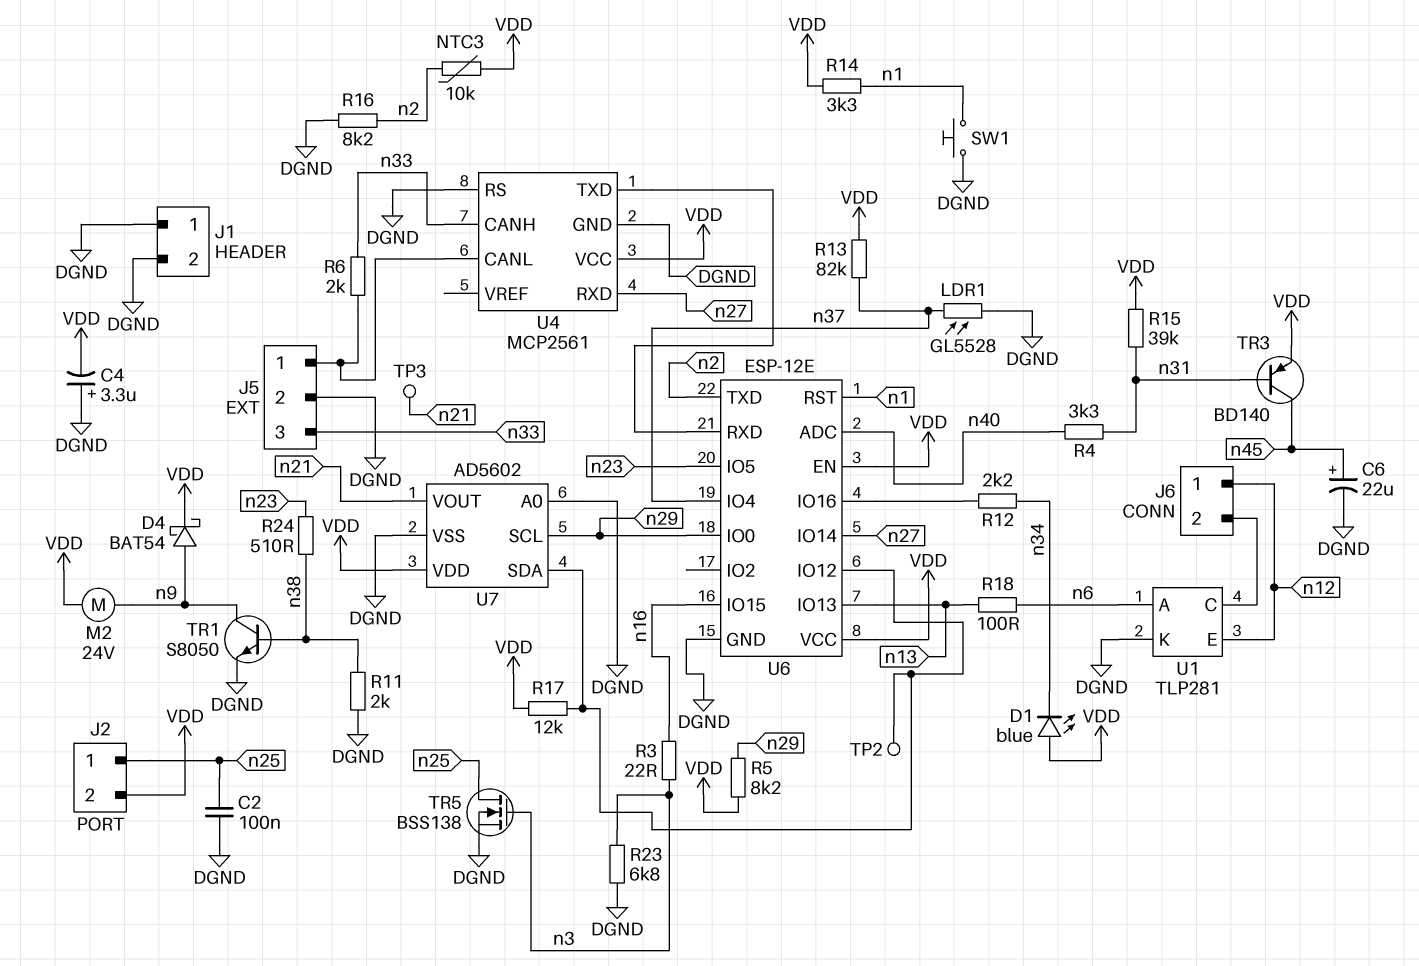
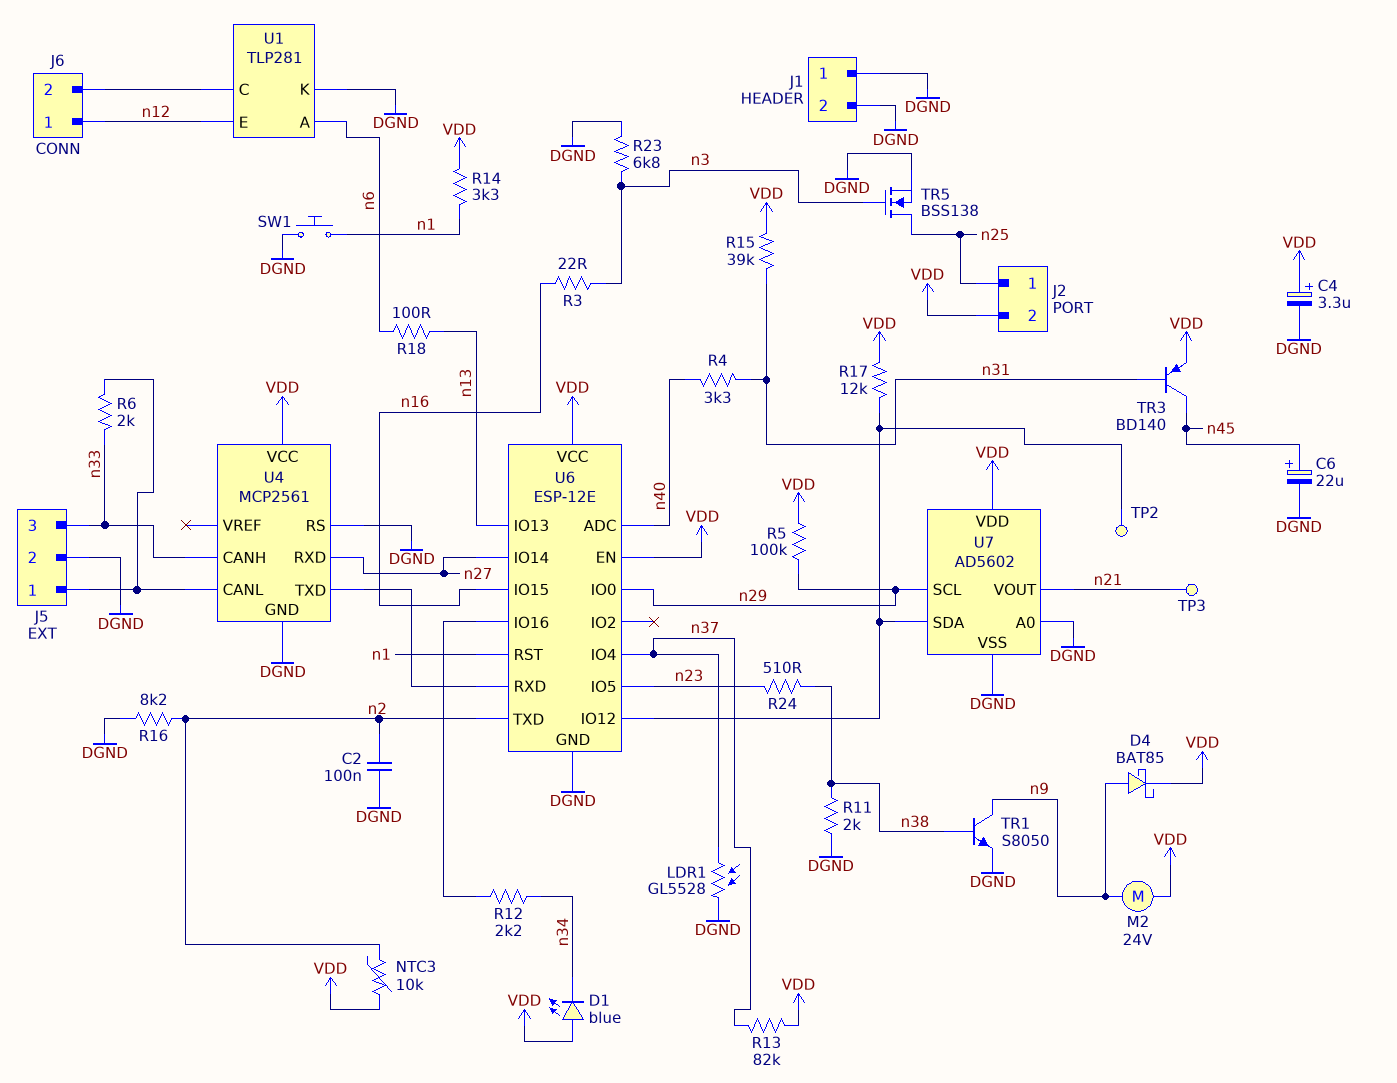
C2: 100nF (DGND, n25) -> 100nF (DGND, n2)
C4: 3.3uF (plus DGND, minus VDD) -> 3.3uF (plus VDD, minus DGND)
D4: schottky BAT54 (A n9, K VDD) -> schottky BAT85 (A n9, K VDD)
R5: 8.2k (VDD, n29) -> 100k (VDD, n29)

